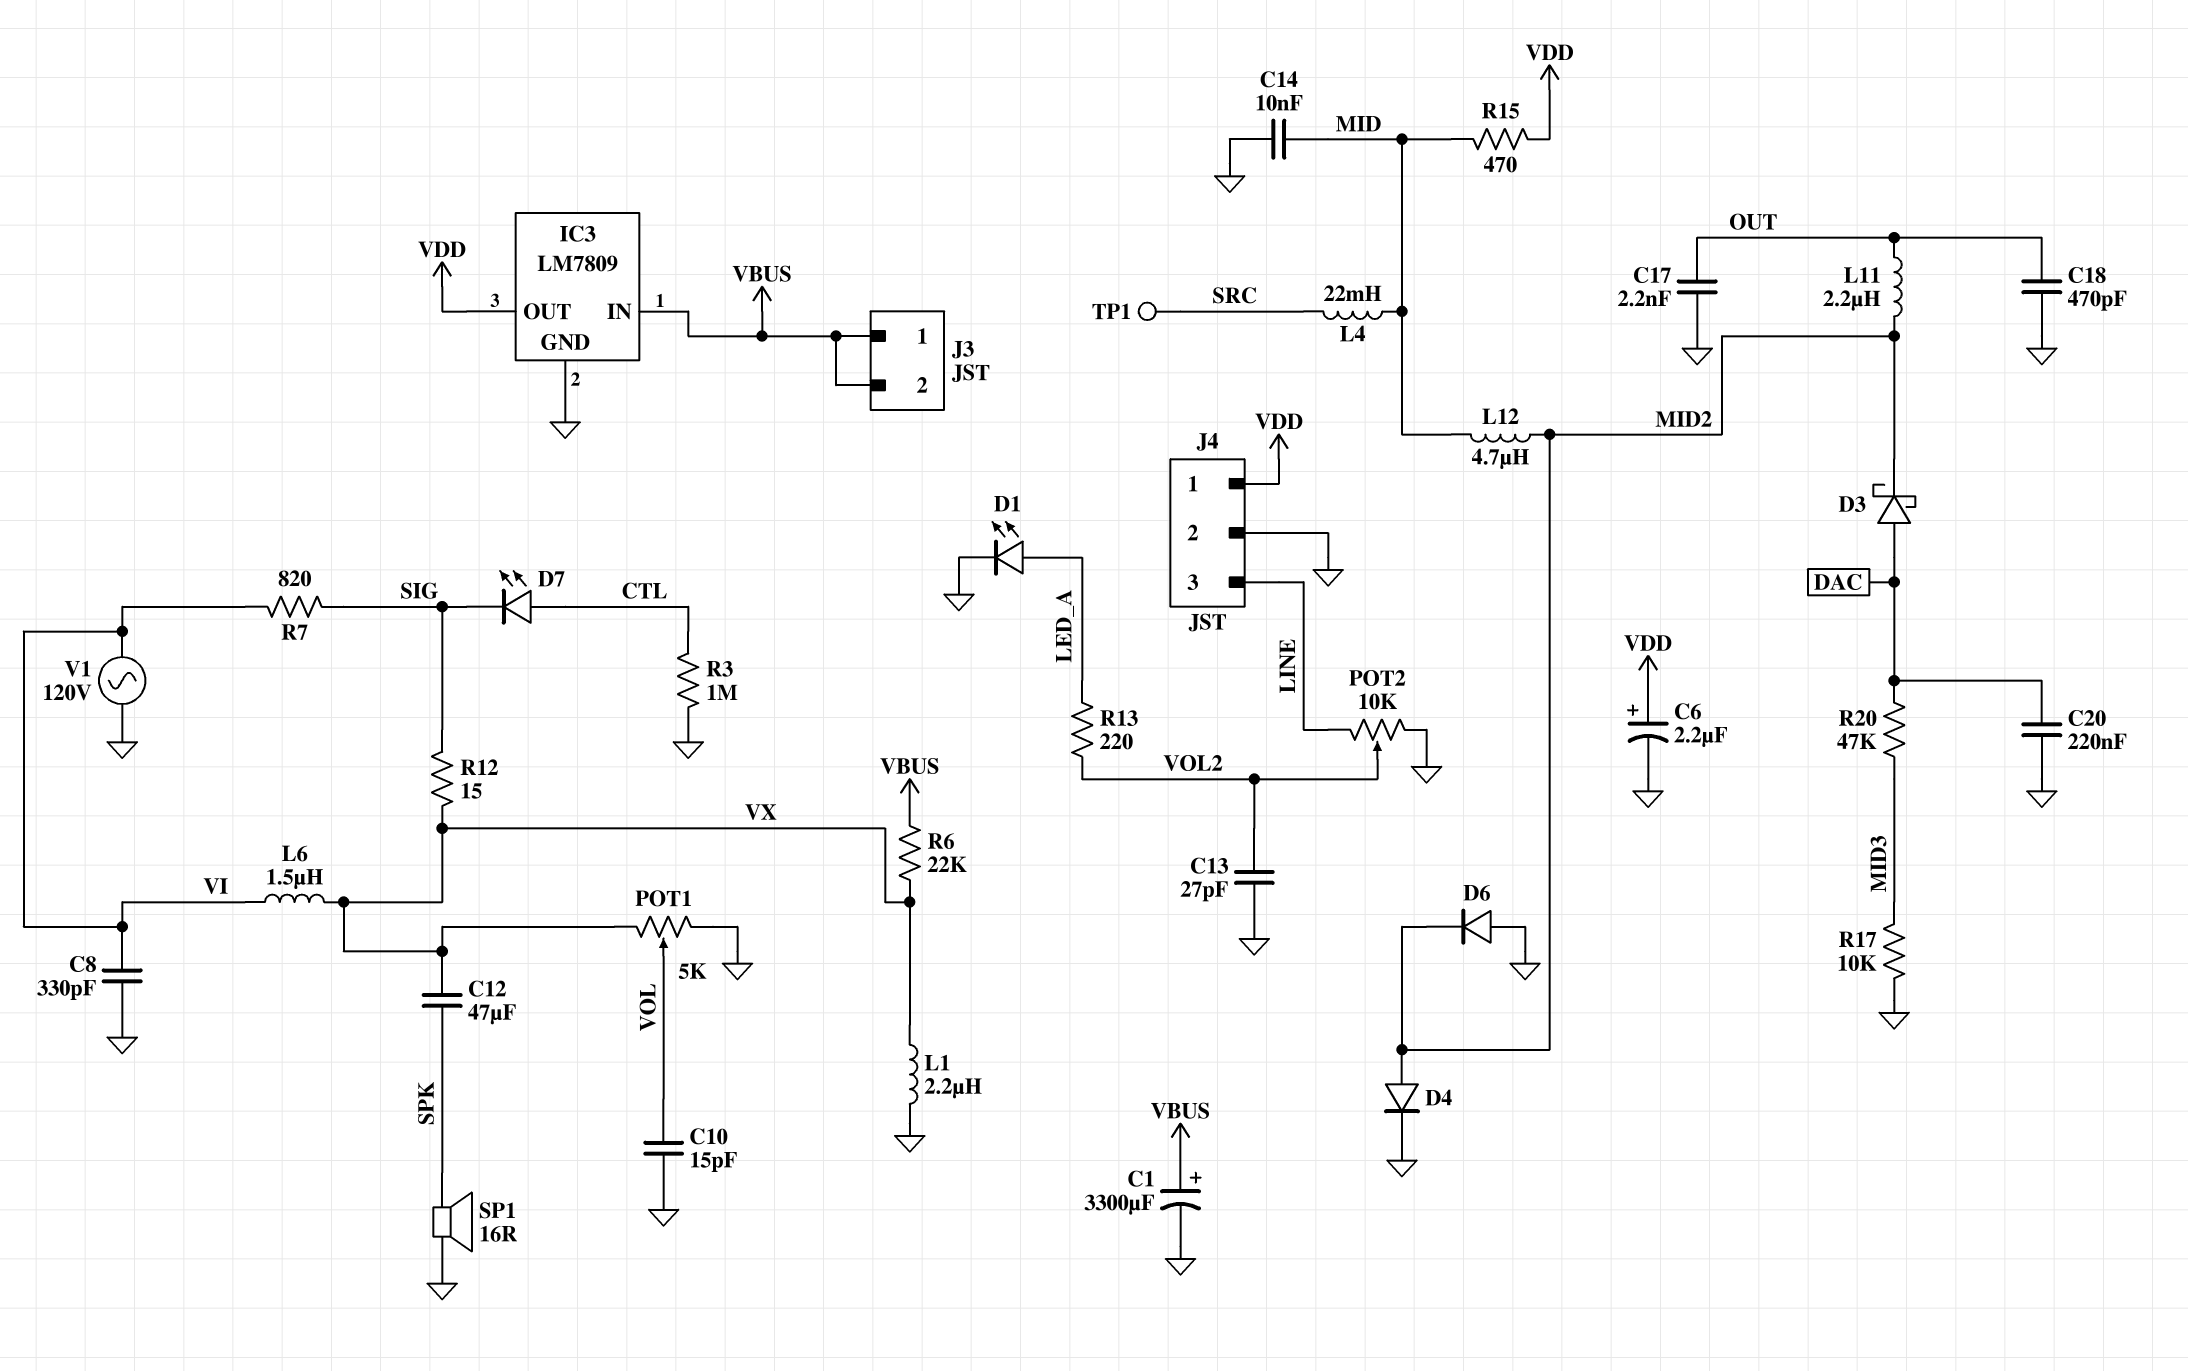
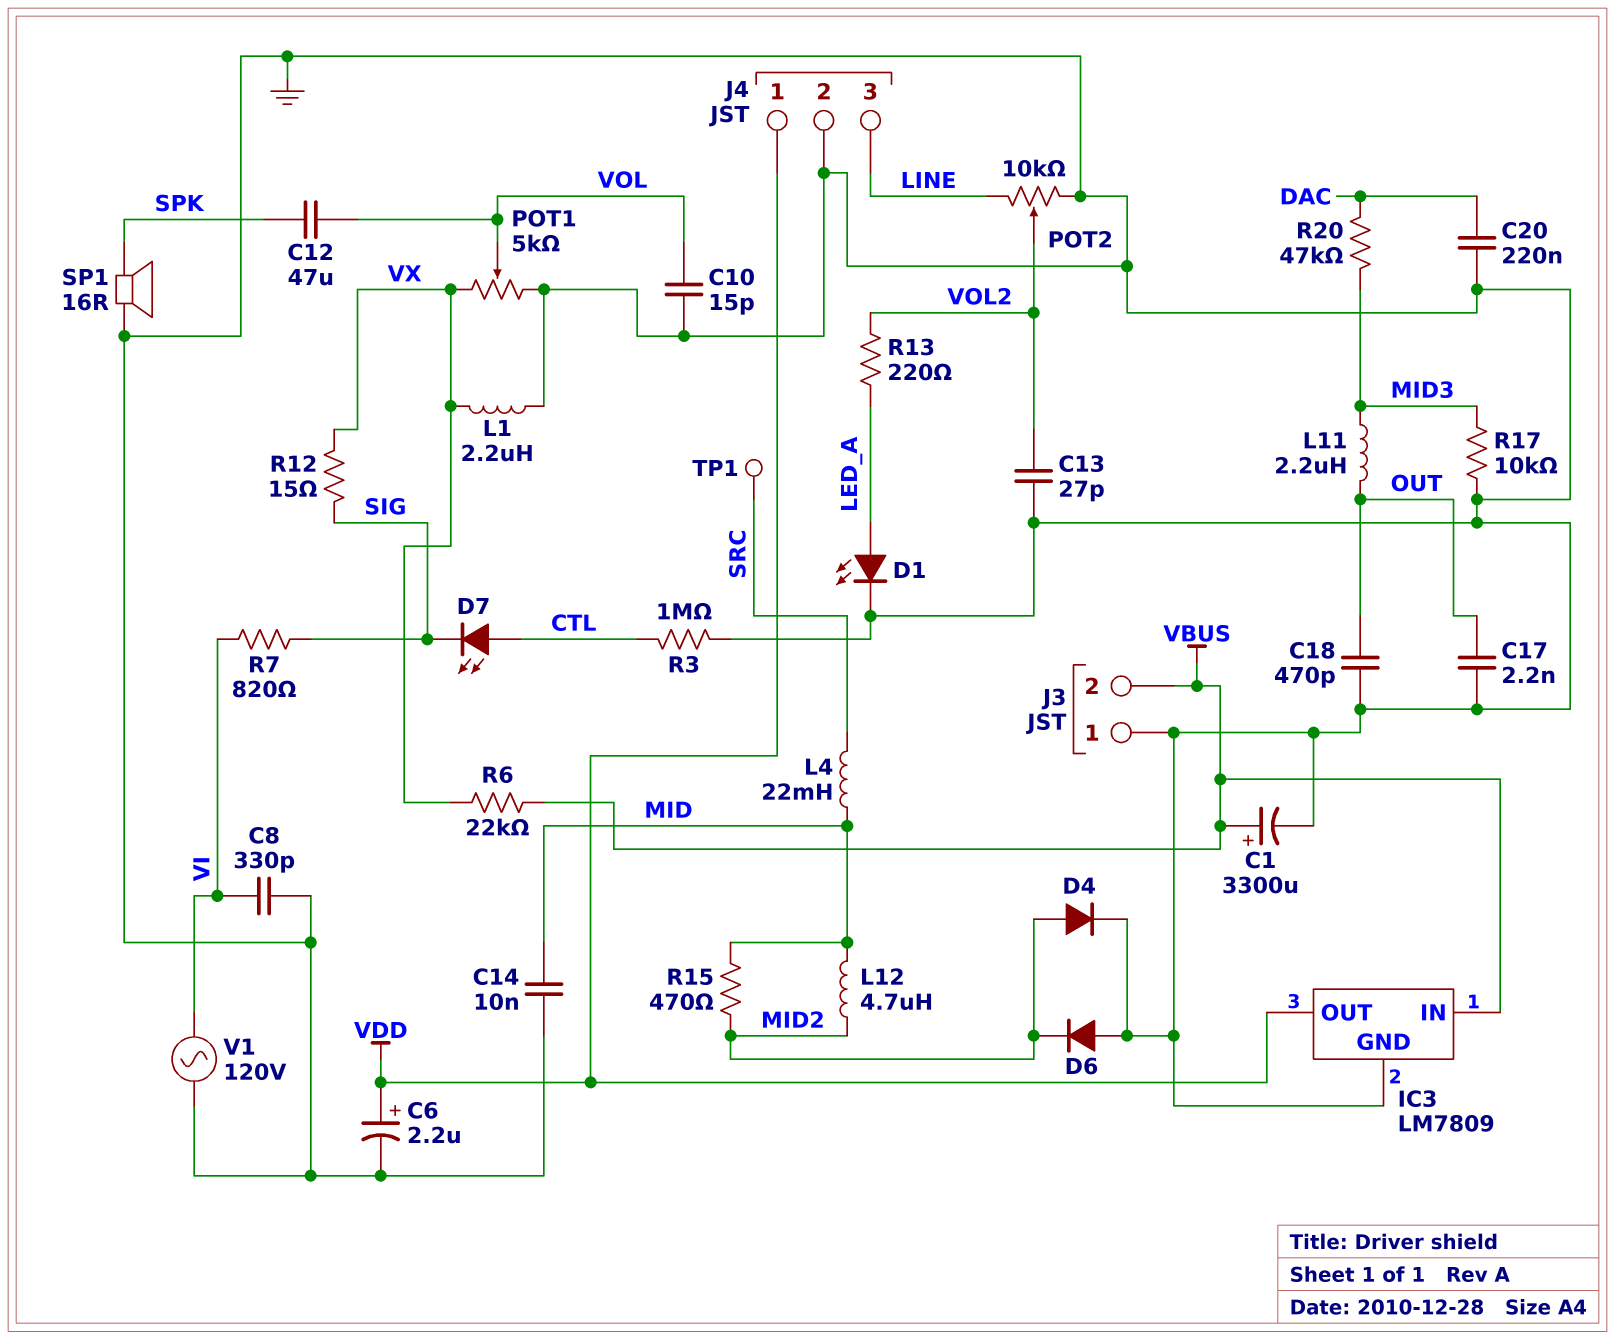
C12: 47uF (SPK, VX) -> 47uF (SPK, VOL)
D3: schottky (A DAC, K MID2) -> none
J3 pin 1: VBUS -> GND
L6: 1.5uH (VI, VX) -> none
L11: 2.2uH (MID2, OUT) -> 2.2uH (MID3, OUT)
R15: 470 (MID, VDD) -> 470 (MID, MID2)

